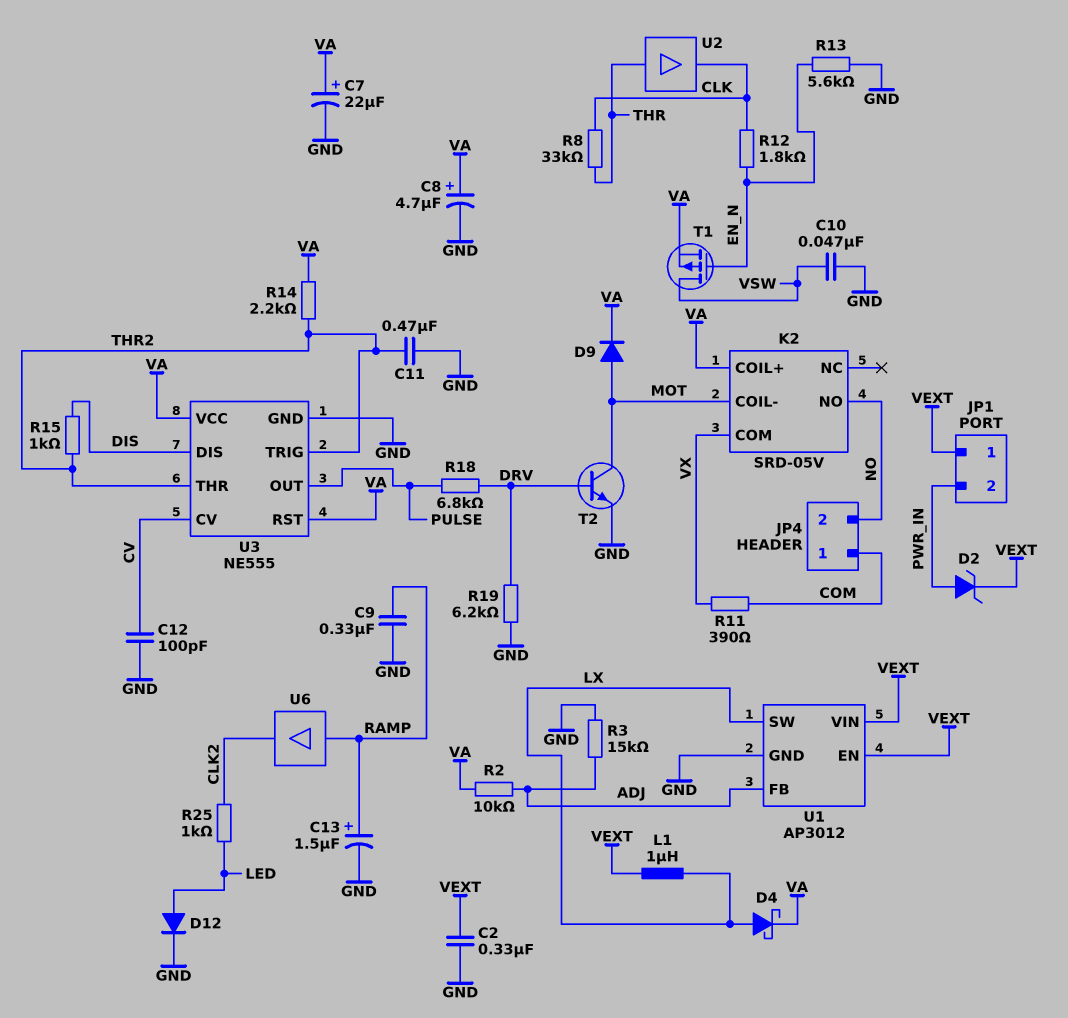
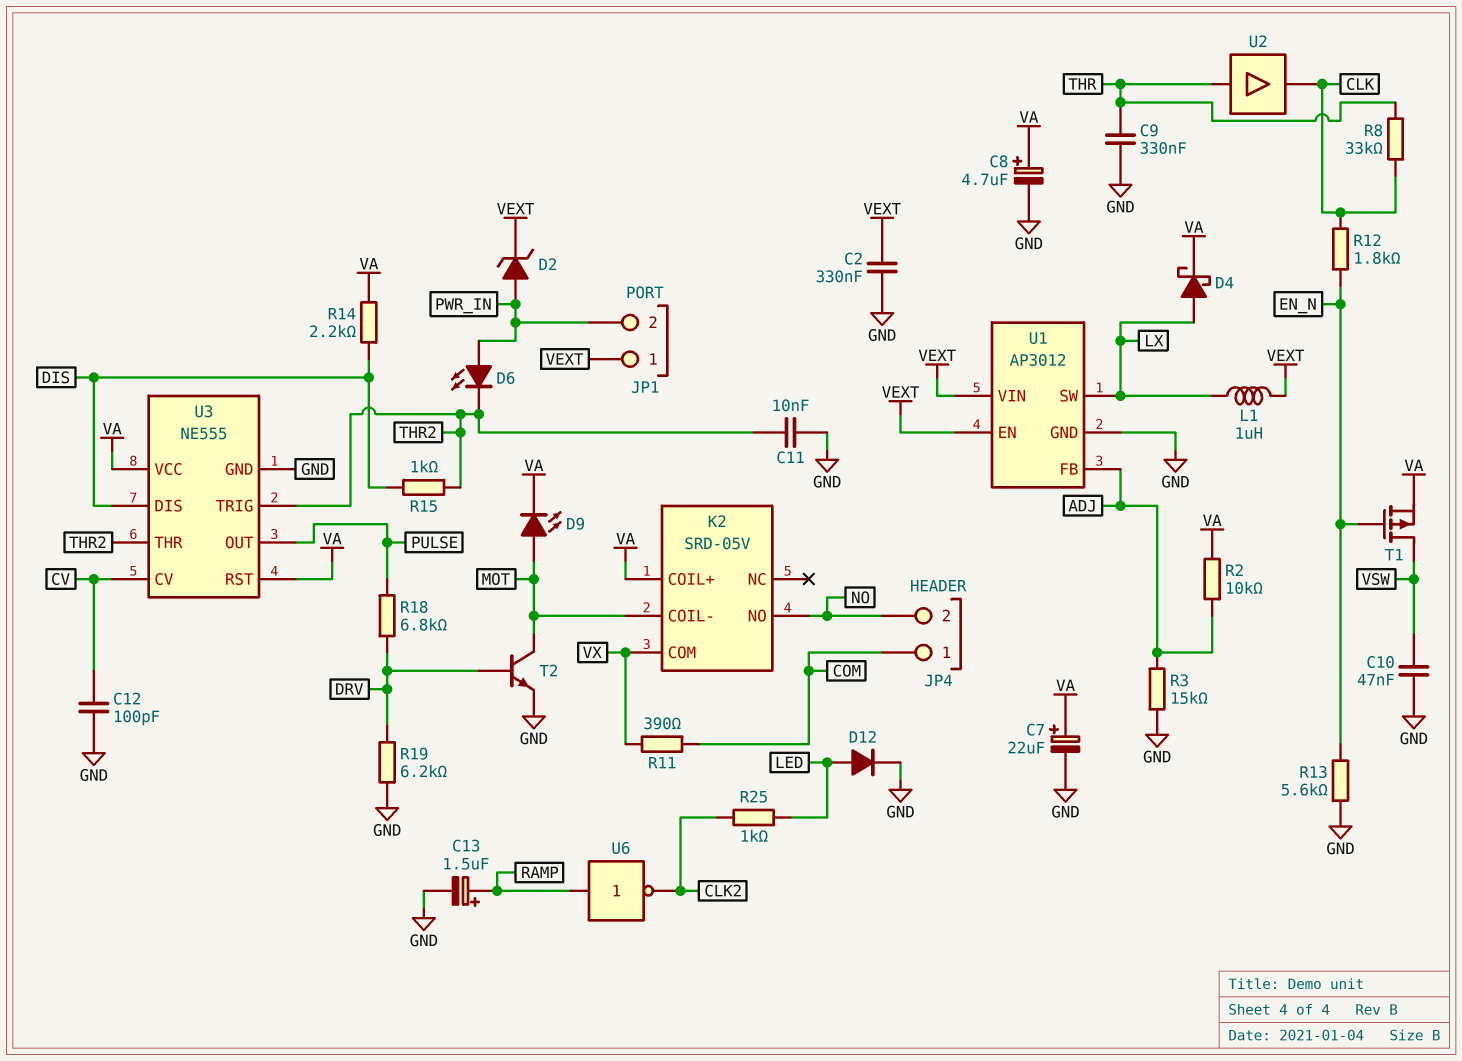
C9: 330nF (GND, RAMP) -> 330nF (GND, THR)
C11: 470nF (GND, THR2) -> 10nF (GND, THR2)
D6: none -> LED (A PWR_IN, K THR2)
D9: diode (A MOT, K VA) -> LED (A MOT, K VA)
R14: 2.2k (THR2, VA) -> 2.2k (DIS, VA)
U6: buffer (in RAMP, out CLK2) -> NOT (in RAMP, out CLK2)

